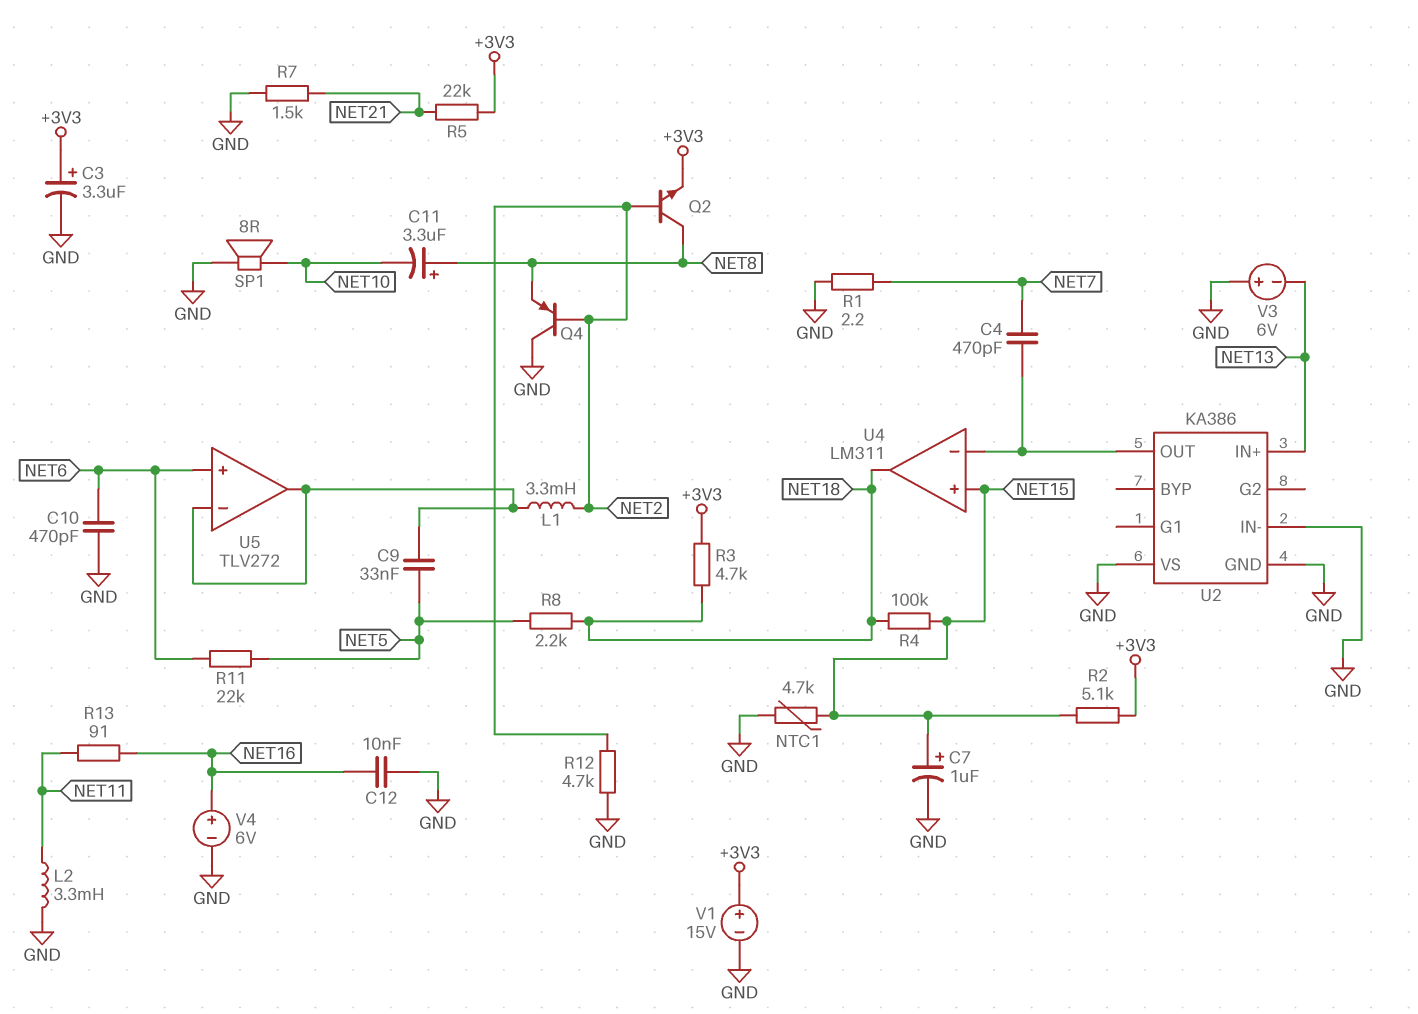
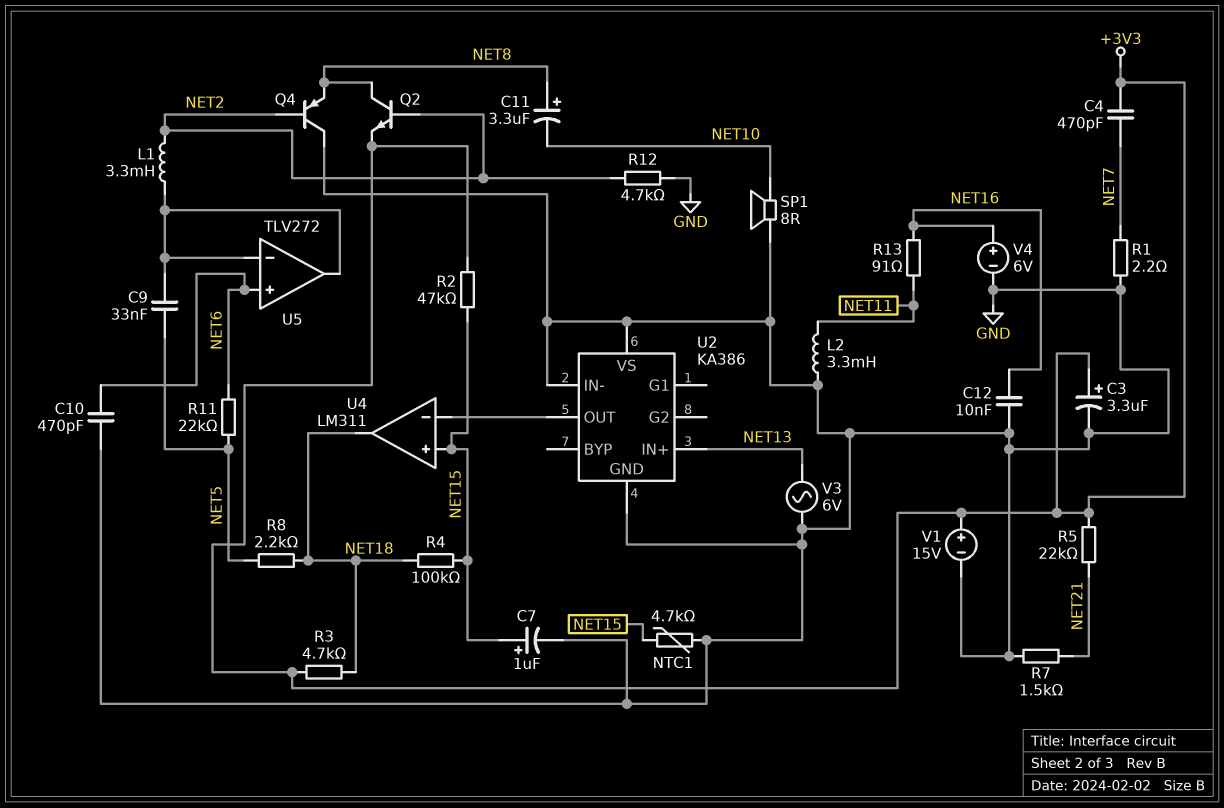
C4: 470pF (NET7, U2/OUT) -> 470pF (+3V3, NET7)
R2: 5.1k (+3V3, NET15) -> 47k (+3V3, NET15)
V3: 6V (plus GND, minus NET13) -> AC 6V (GND, NET13)

